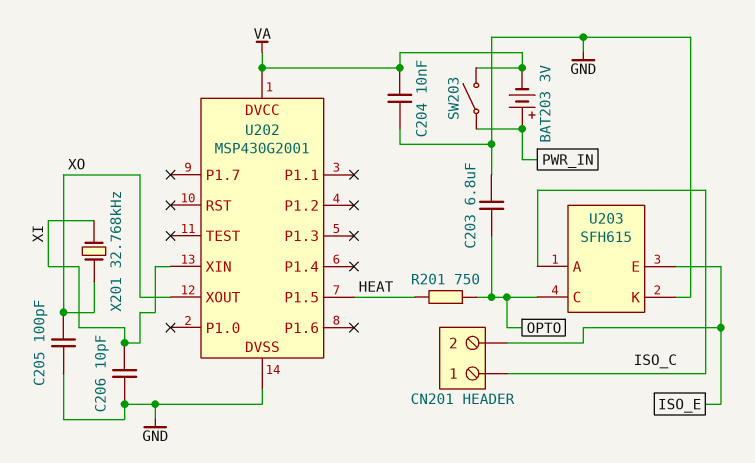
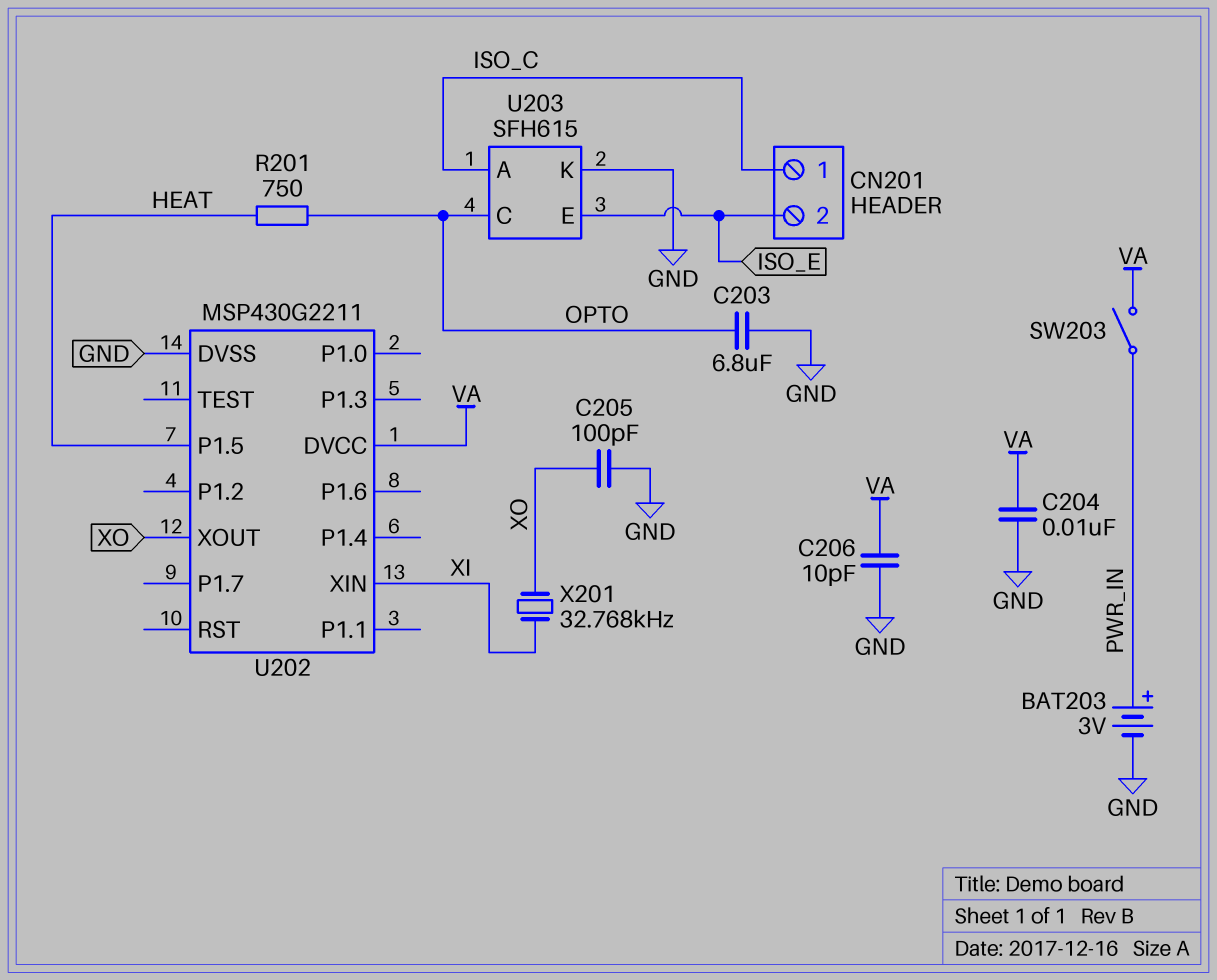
BAT203: 3V (plus PWR_IN, minus VA) -> 3V (plus PWR_IN, minus GND)
C206: 10pF (GND, XI) -> 10pF (GND, VA)
U202: MSP430G2001 -> MSP430G2211

